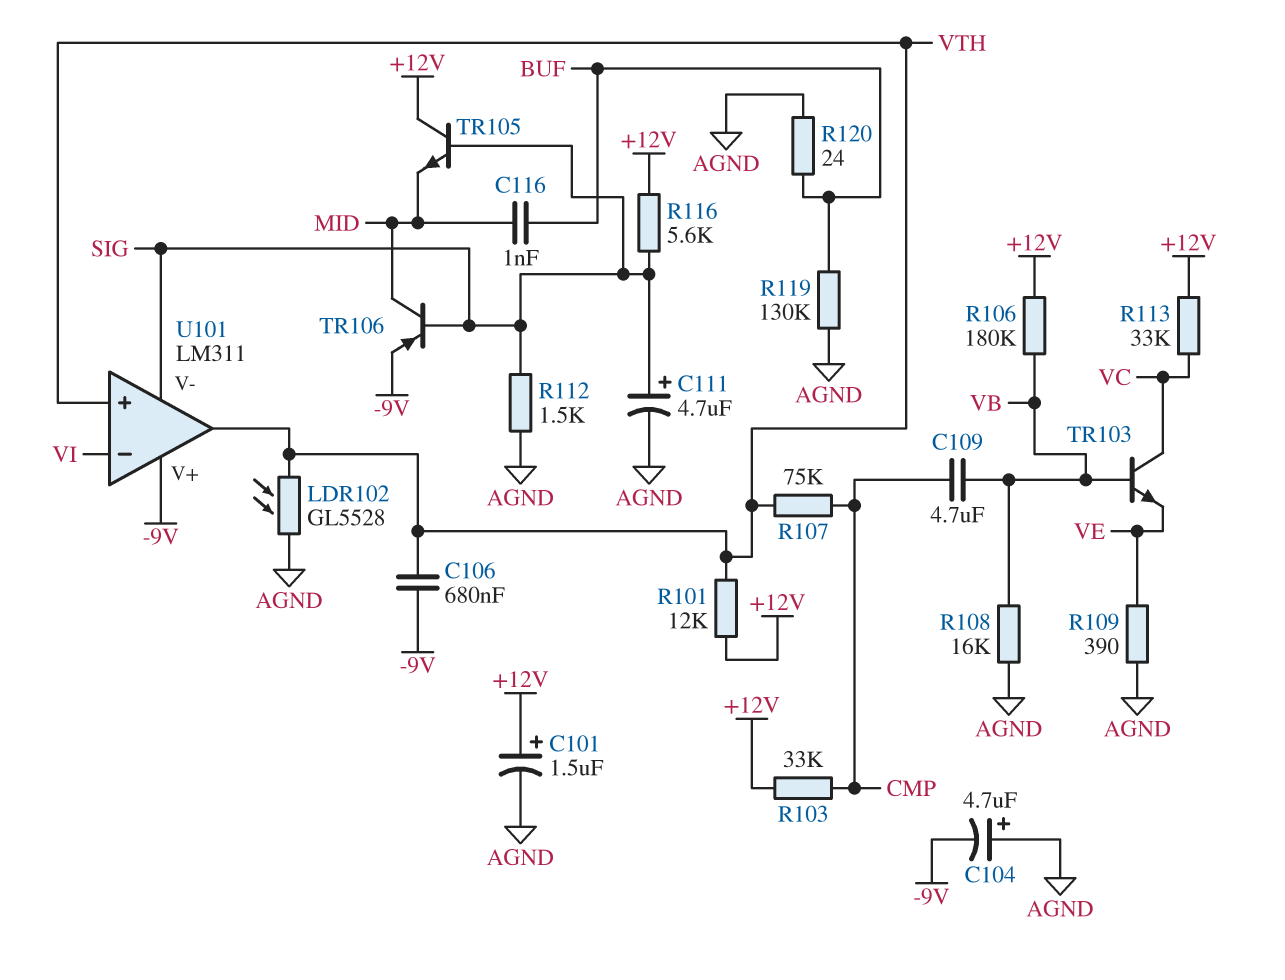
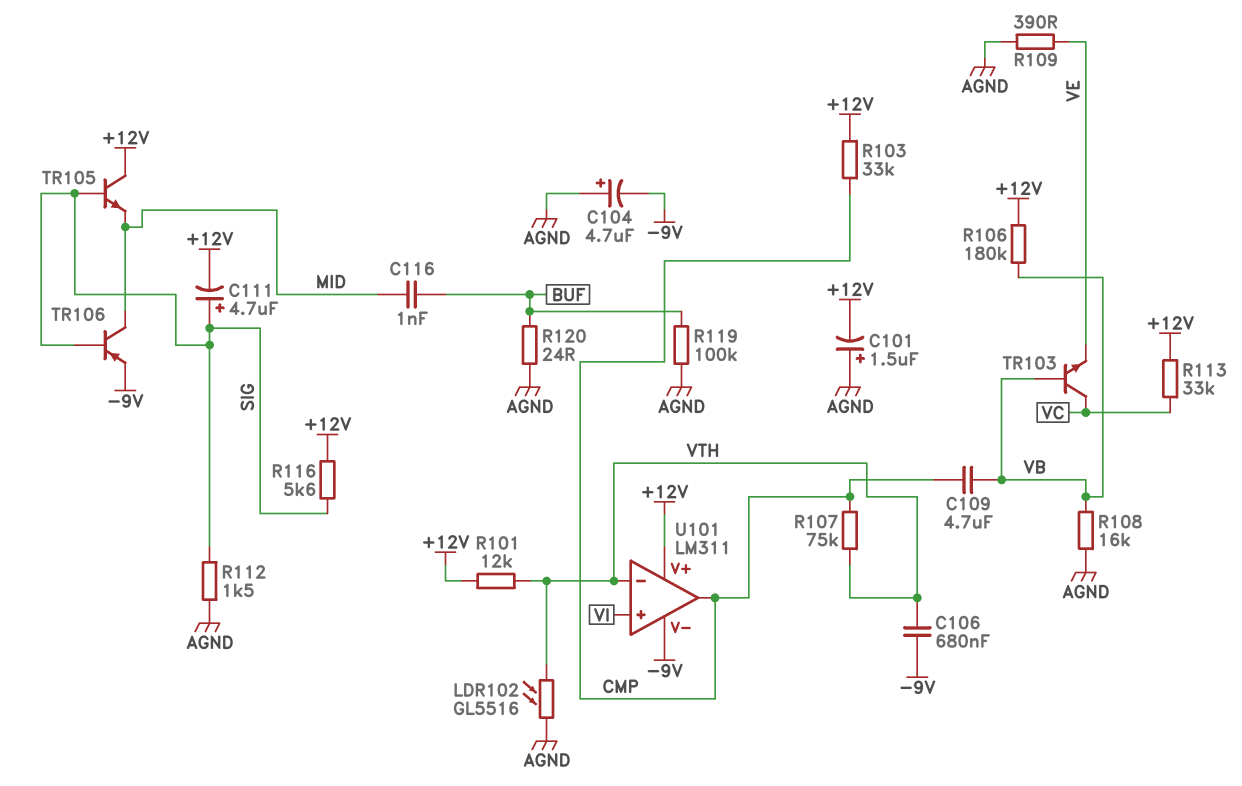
C101: 1.5uF (plus +12V, minus AGND) -> 1.5uF (plus AGND, minus +12V)
C111: 4.7uF (plus SIG, minus AGND) -> 4.7uF (plus SIG, minus +12V)
LDR102: GL5528 (AGND, VTH) -> GL5516 (AGND, VTH)
R119: 130k (AGND, BUF) -> 100k (AGND, BUF)
U101 pin V+: -9V -> +12V
U101 pin V-: SIG -> -9V
U101 pin in+: VTH -> VI
U101 pin in-: VI -> VTH
U101 pin out: VTH -> CMP

